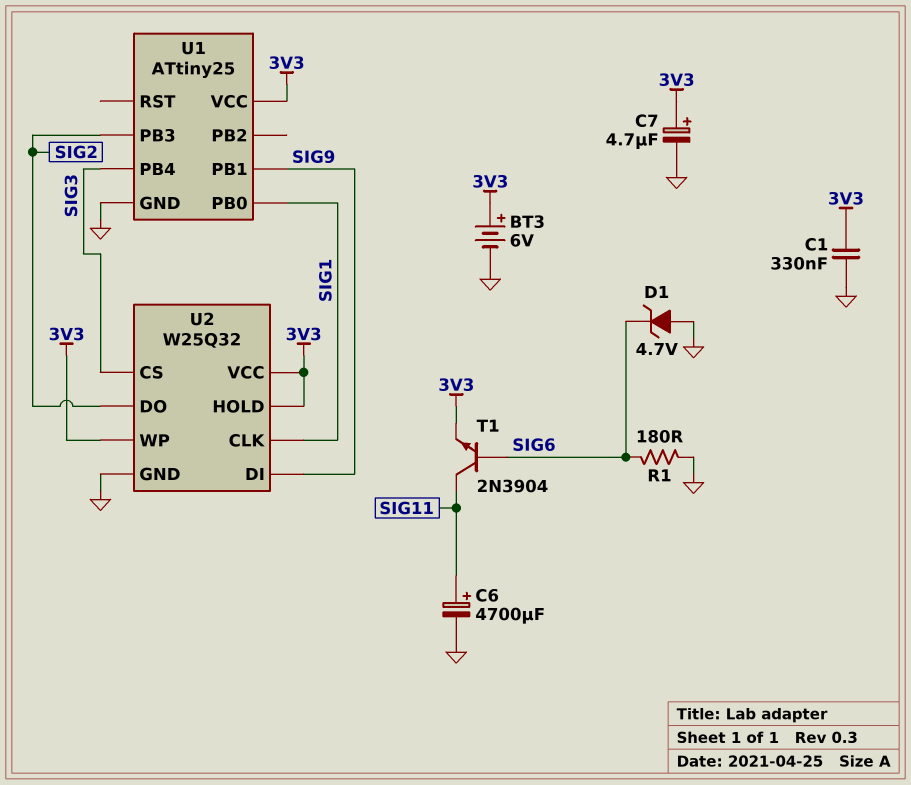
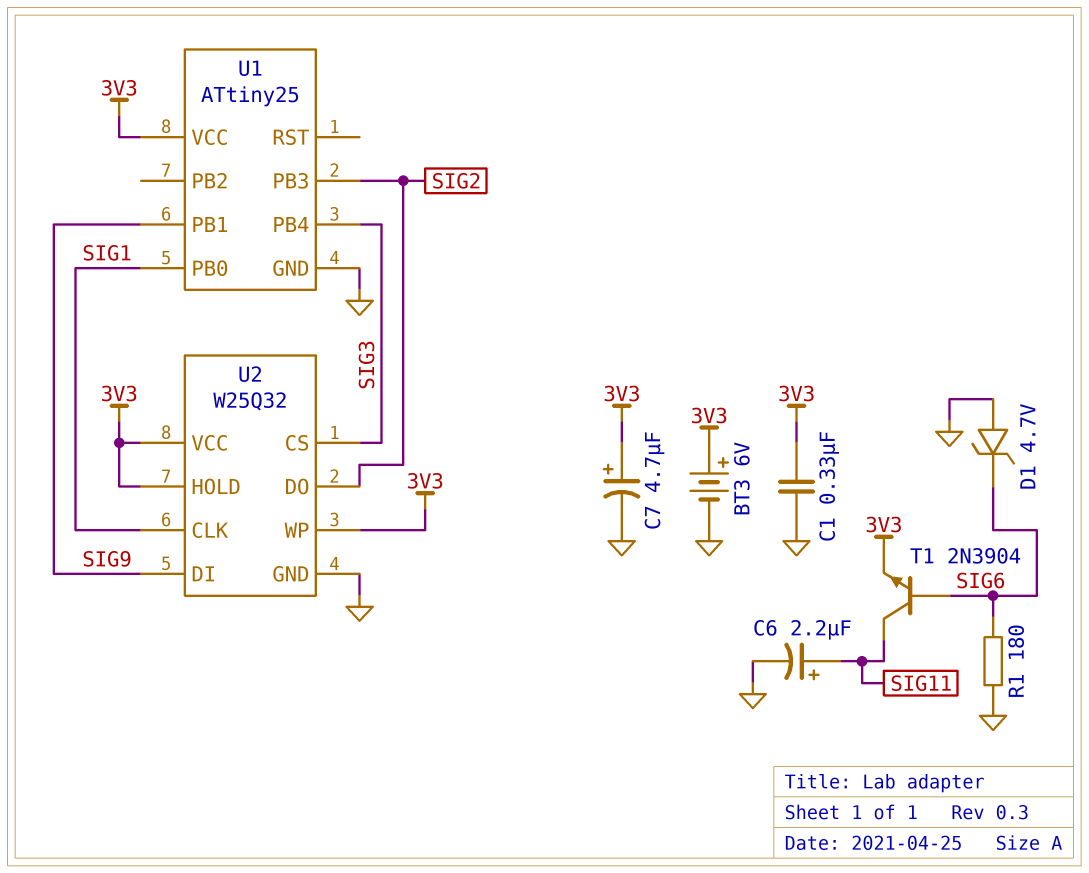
C6: 4700uF (plus SIG11, minus GND) -> 2.2uF (plus SIG11, minus GND)

